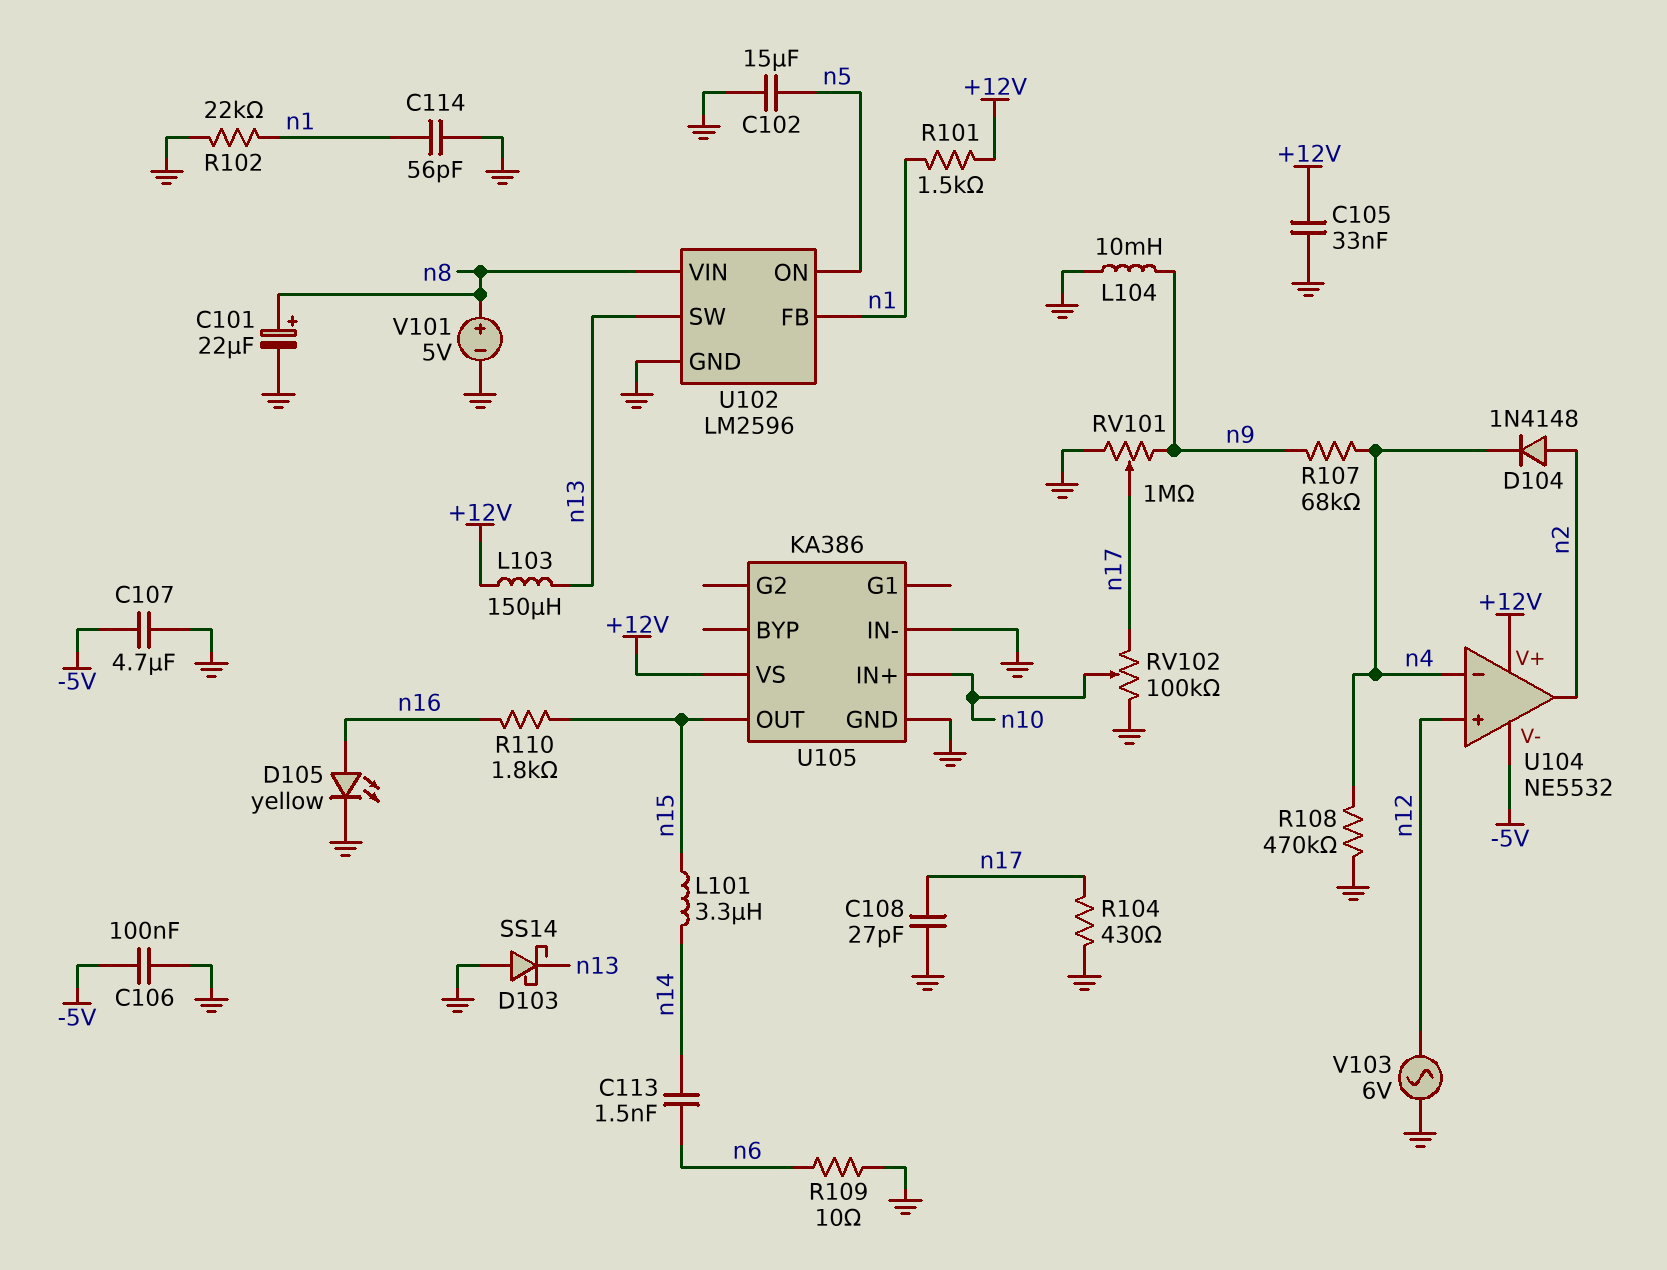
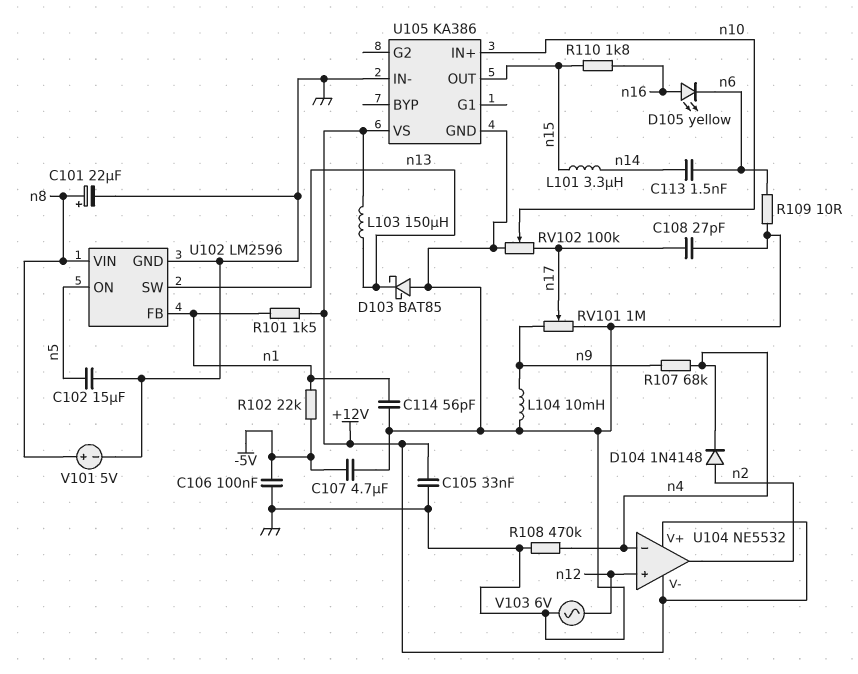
D103: schottky SS14 (A GND, K n13) -> schottky BAT85 (A GND, K n13)
D105: LED yellow (A n16, K GND) -> LED yellow (A n16, K n6)
R102: 22k (GND, n1) -> 22k (-5V, n1)
R104: 430 (GND, n17) -> none
U104 pin V-: -5V -> +12V

